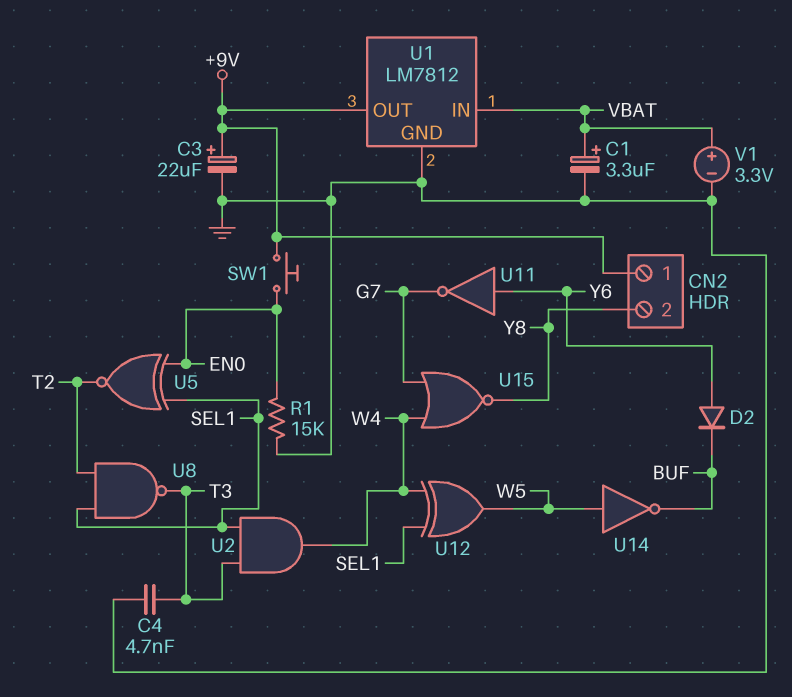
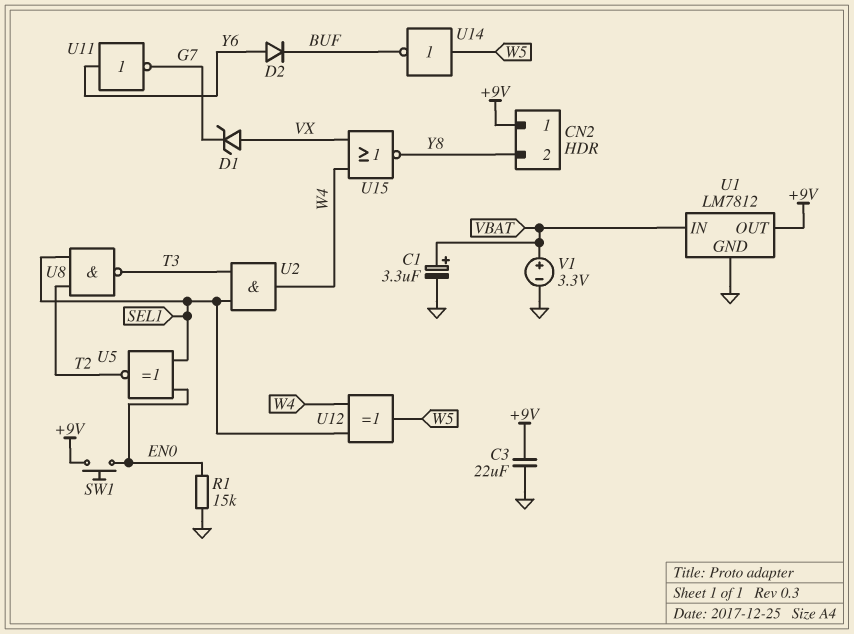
C3: 22uF (plus +9V, minus GND) -> 22uF (+9V, GND)
C4: 4.7nF (GND, T3) -> none
D1: none -> zener (A VX, K G7)
U15: NOR (in G7, in W4, out Y8) -> NOR (in VX, in W4, out Y8)

